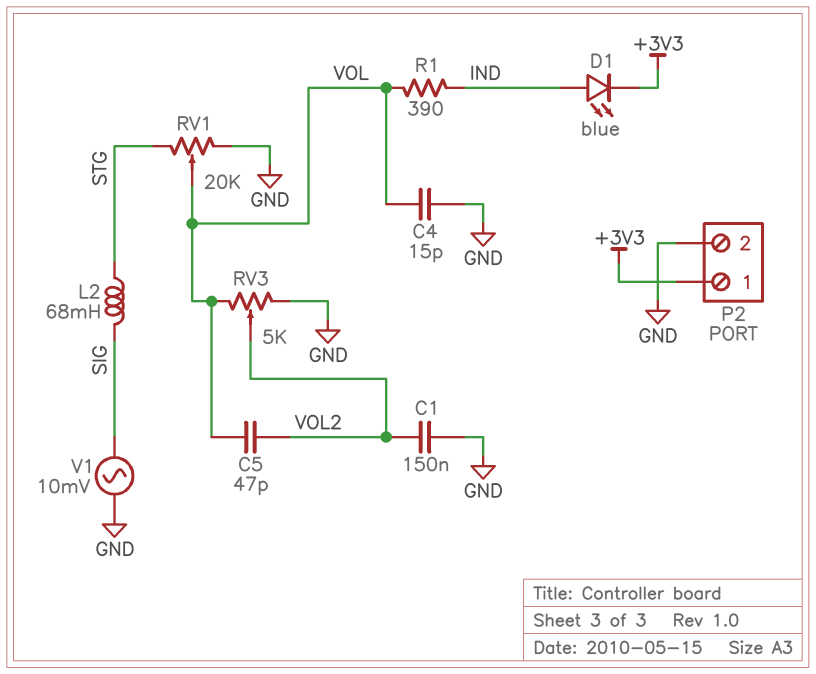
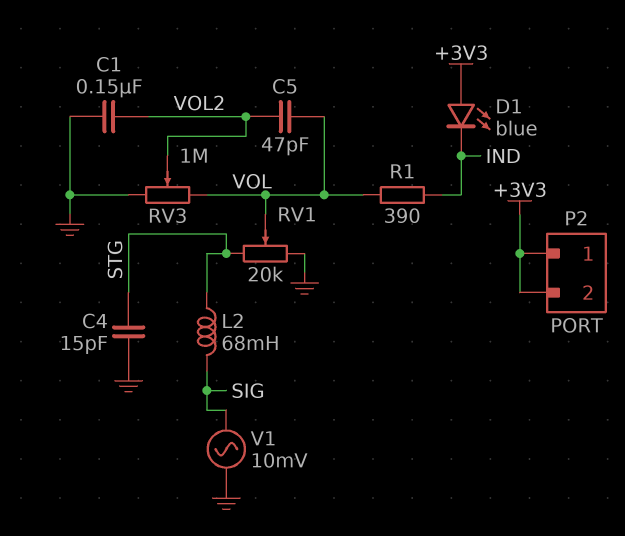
C4: 15pF (GND, VOL) -> 15pF (GND, STG)
D1: LED blue (A IND, K +3V3) -> LED blue (A +3V3, K IND)
P2 pin 2: GND -> +3V3
RV3: 5k (GND, VOL, wiper VOL2) -> 1M (GND, VOL, wiper VOL2)

